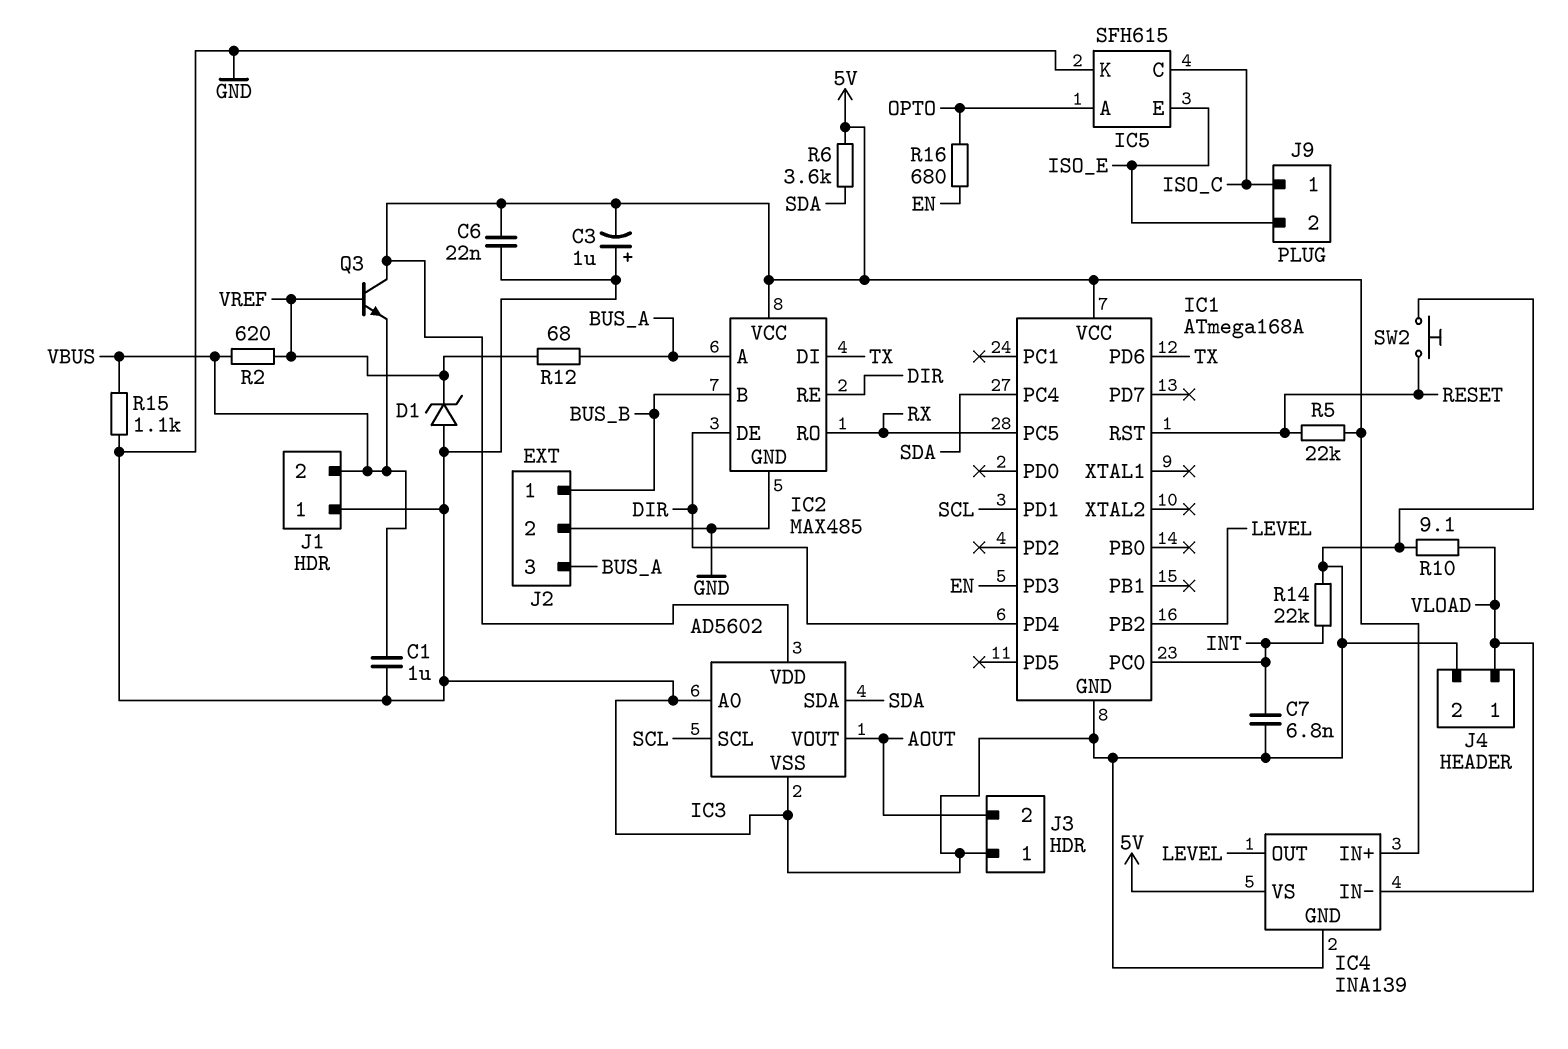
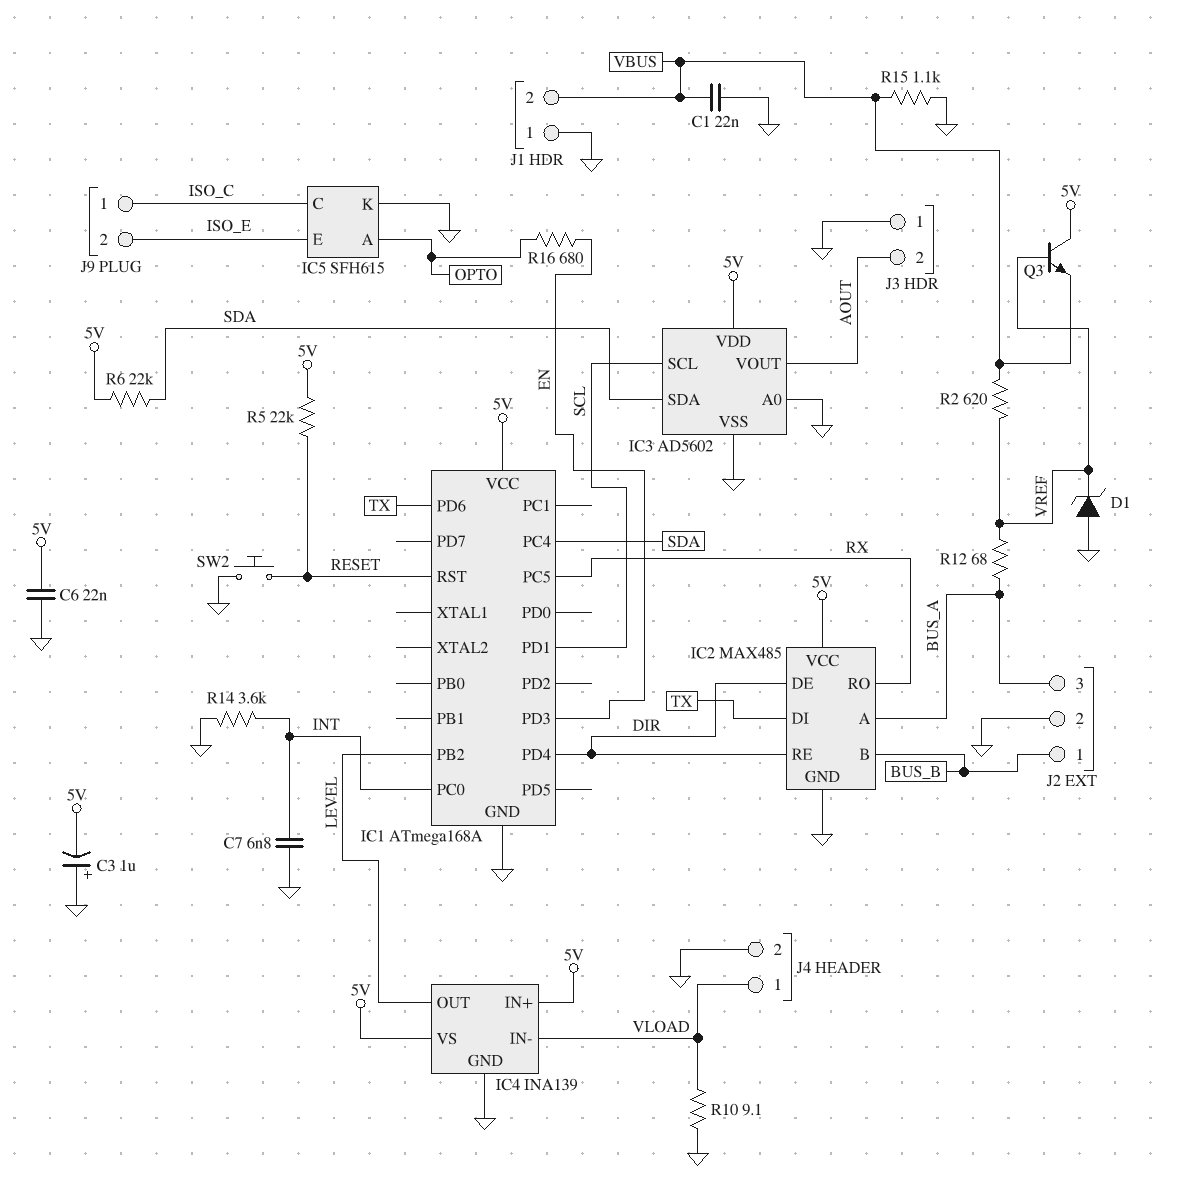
C1: 1uF (GND, VBUS) -> 22nF (GND, VBUS)
R6: 3.6k (5V, SDA) -> 22k (5V, SDA)
R14: 22k (GND, INT) -> 3.6k (GND, INT)

